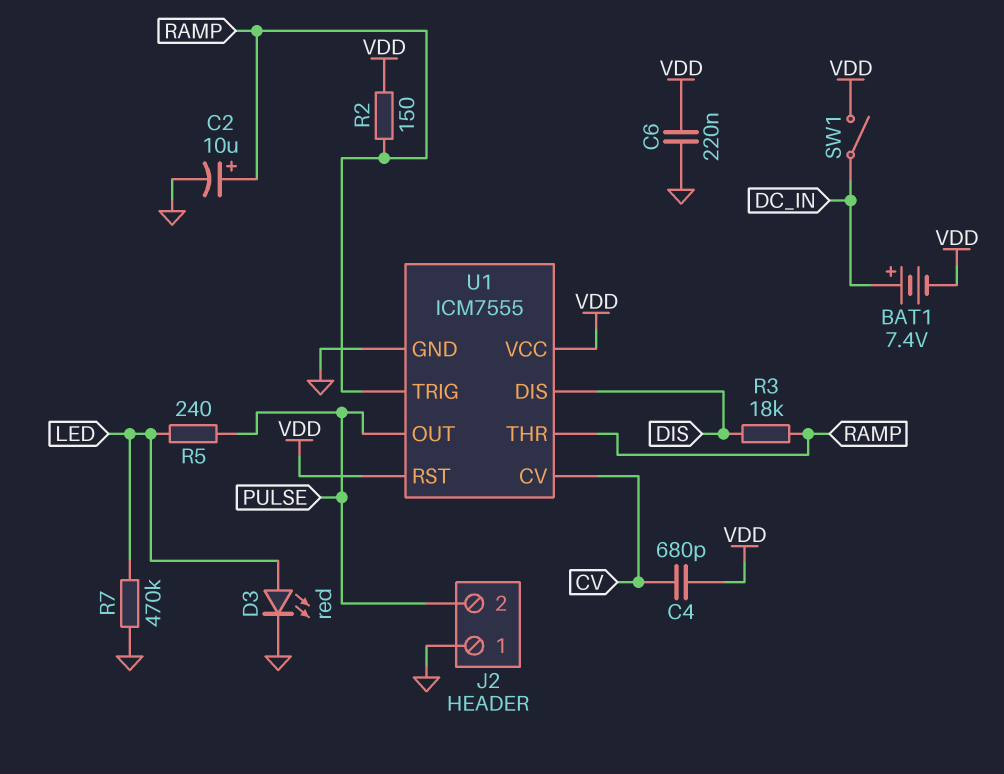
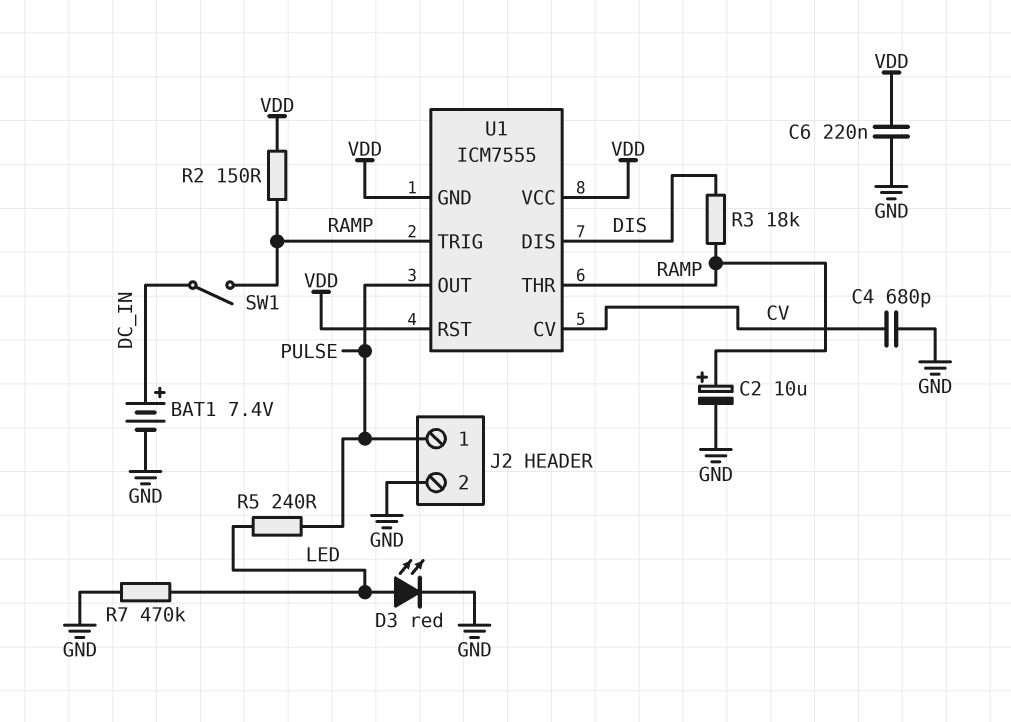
BAT1: 7.4V (plus DC_IN, minus VDD) -> 7.4V (plus DC_IN, minus GND)
C4: 680pF (CV, VDD) -> 680pF (CV, GND)
J2 pin 1: GND -> PULSE
J2 pin 2: PULSE -> GND
SW1: switch (DC_IN, VDD) -> switch (DC_IN, RAMP)
U1 pin GND: GND -> VDD

